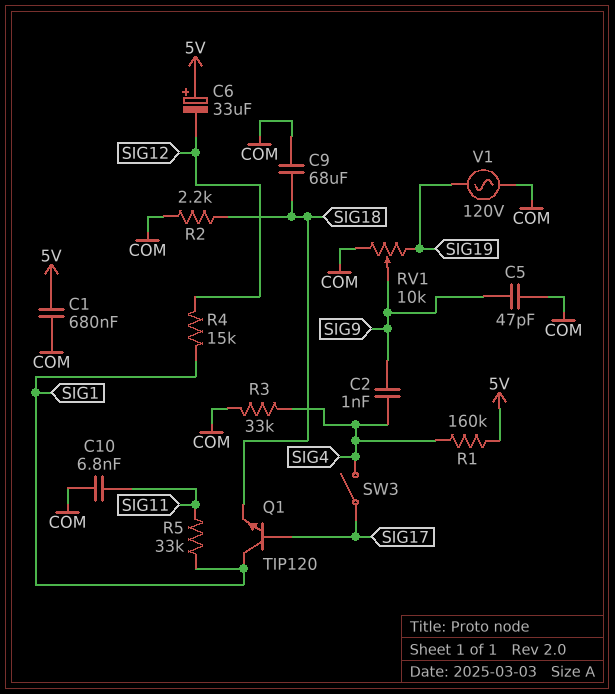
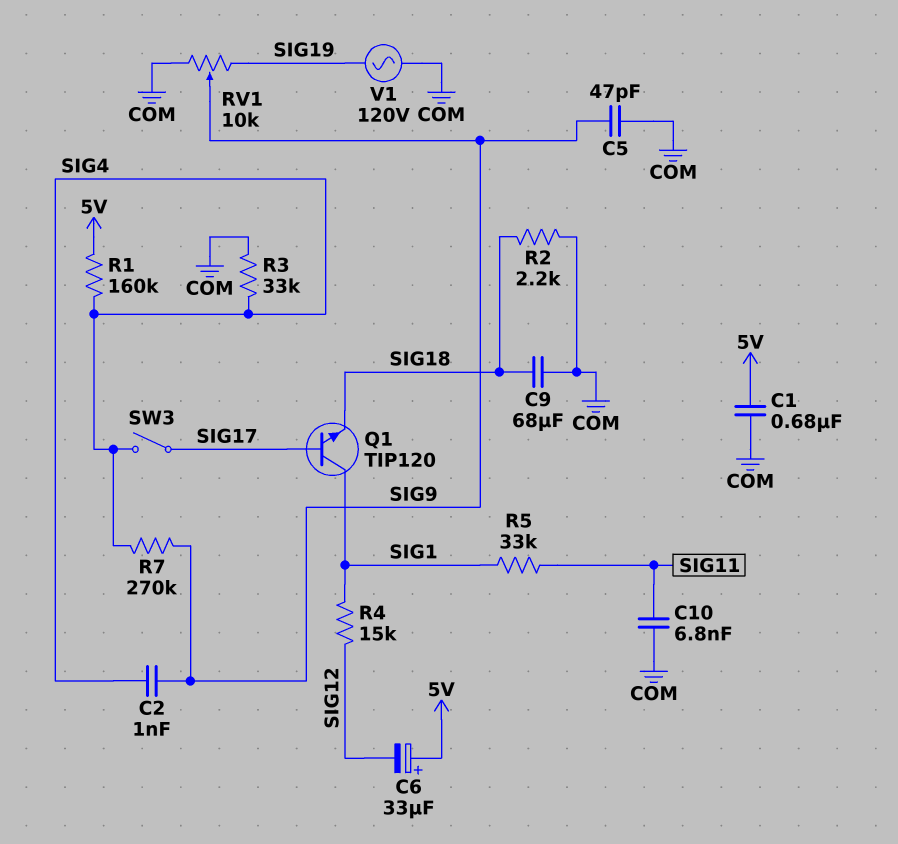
R7: none -> 270k (SIG4, SIG9)

